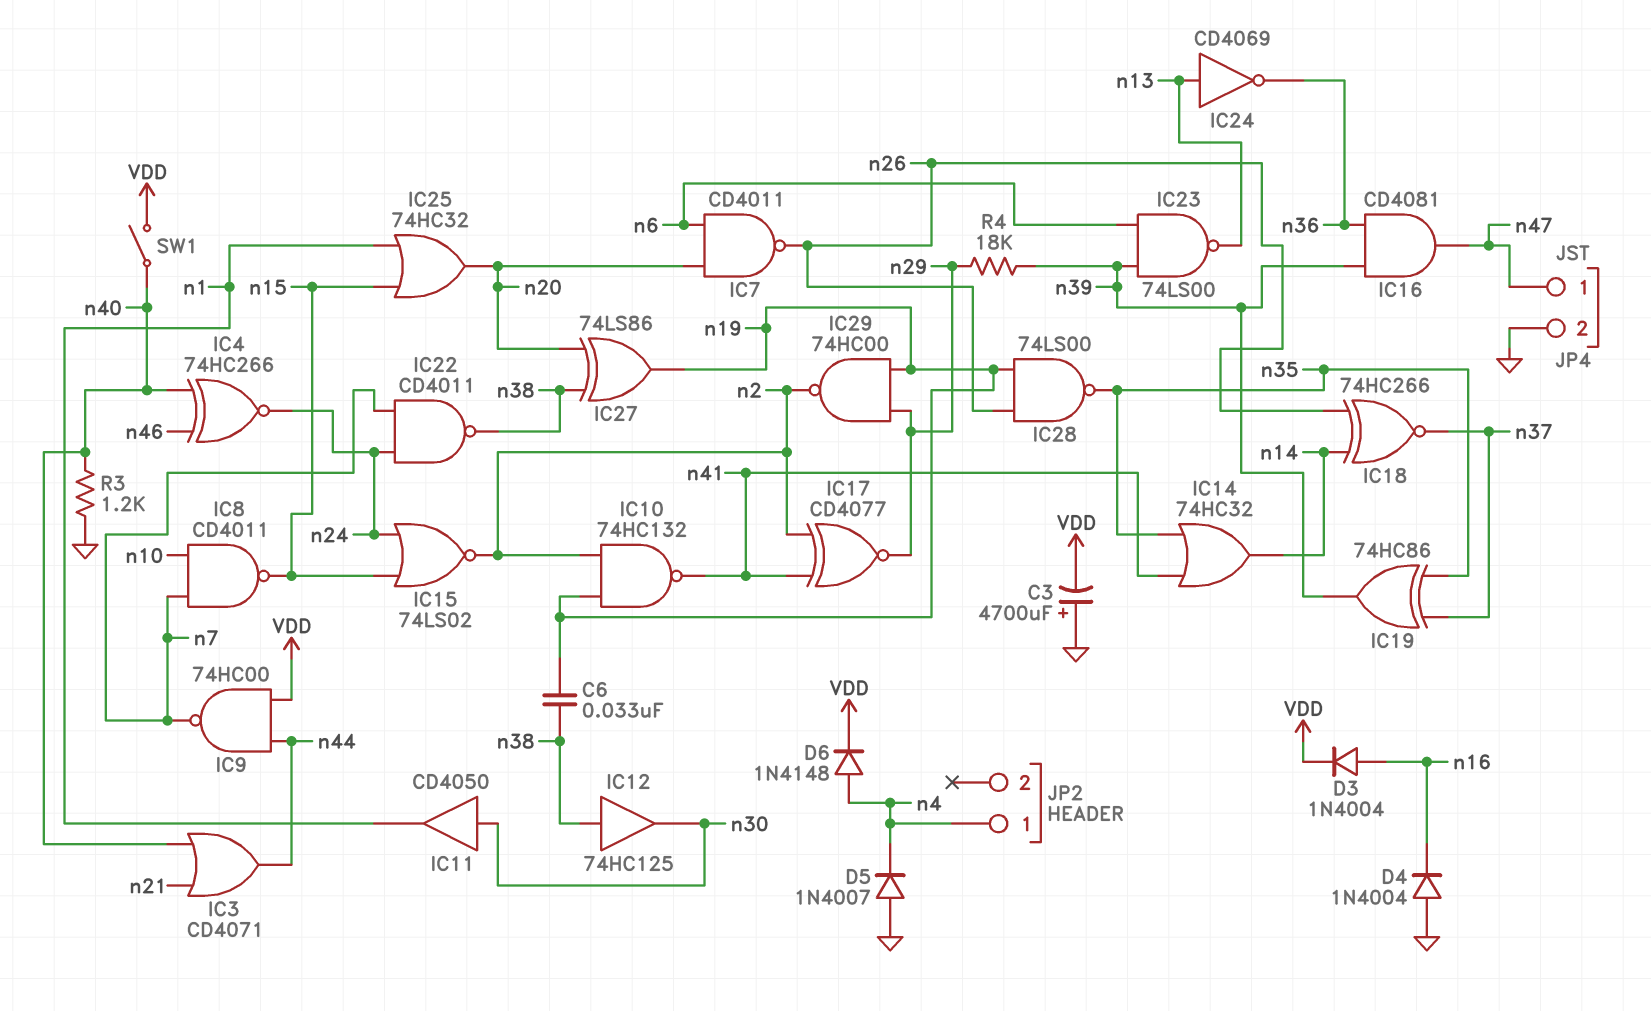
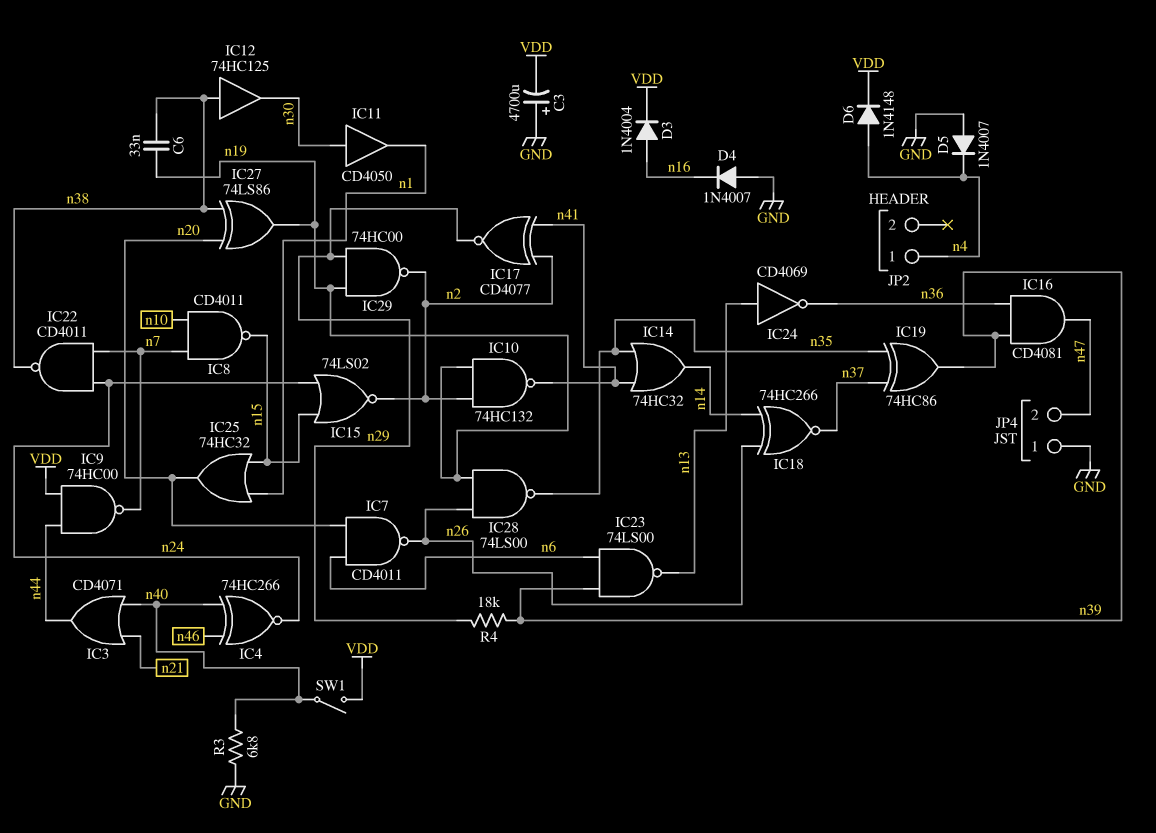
D4: diode 1N4004 (A GND, K n16) -> diode 1N4007 (A GND, K n16)
JP4 pin 1: n47 -> GND
JP4 pin 2: GND -> n47
R3: 1.2k (GND, n40) -> 6.8k (GND, n40)

